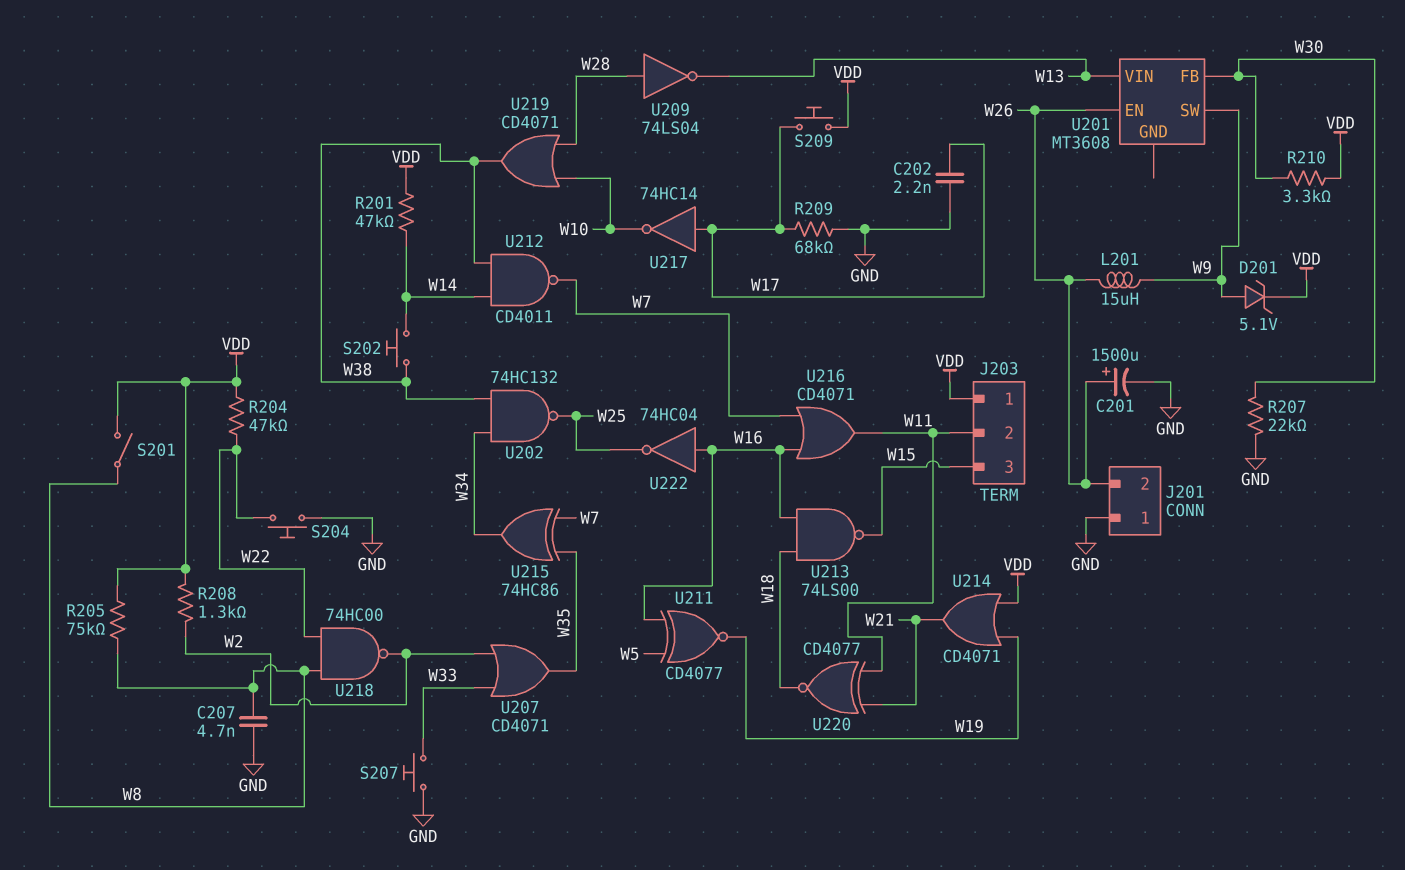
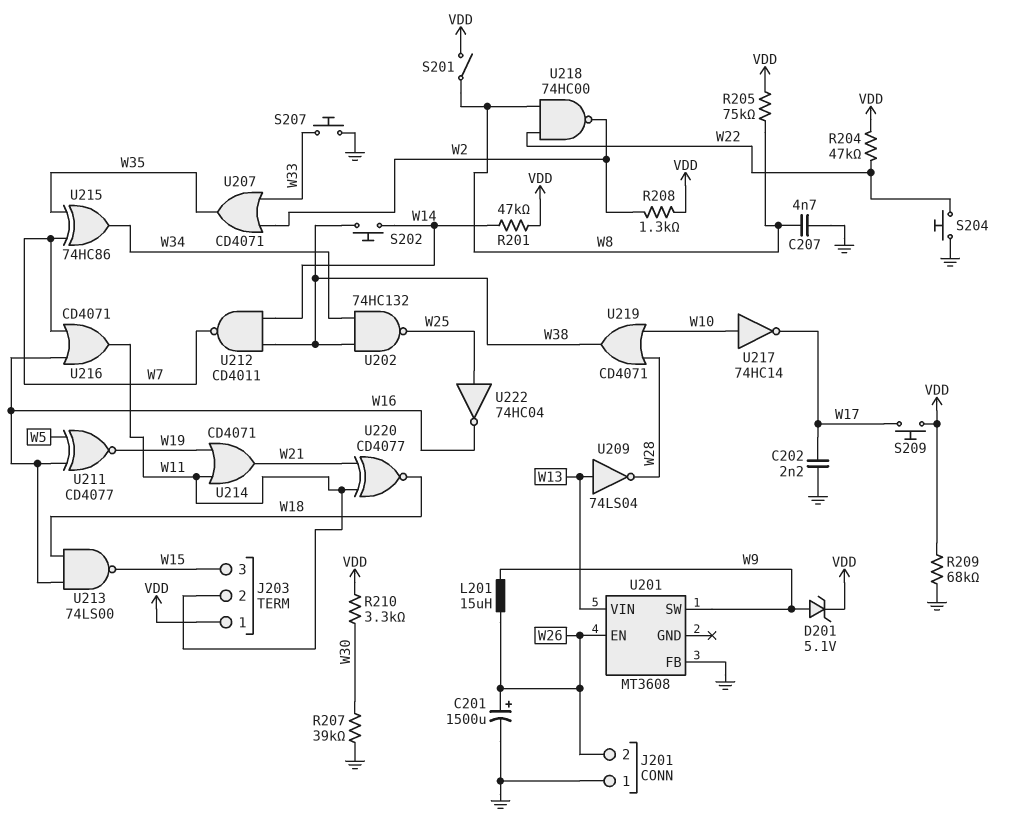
R207: 22k (GND, W30) -> 39k (GND, W30)
R209: 68k (GND, W17) -> 68k (GND, VDD)
U201 pin FB: W30 -> GND
U209: NOT 74LS04 (in W28, out W13) -> NOT 74LS04 (in W13, out W28)
U214: OR CD4071 (in VDD, in W19, out W21) -> OR CD4071 (in W11, in W19, out W21)
U217: NOT 74HC14 (in W17, out W10) -> NOT 74HC14 (in W10, out W17)
U222: NOT 74HC04 (in W16, out W25) -> NOT 74HC04 (in W25, out W16)

